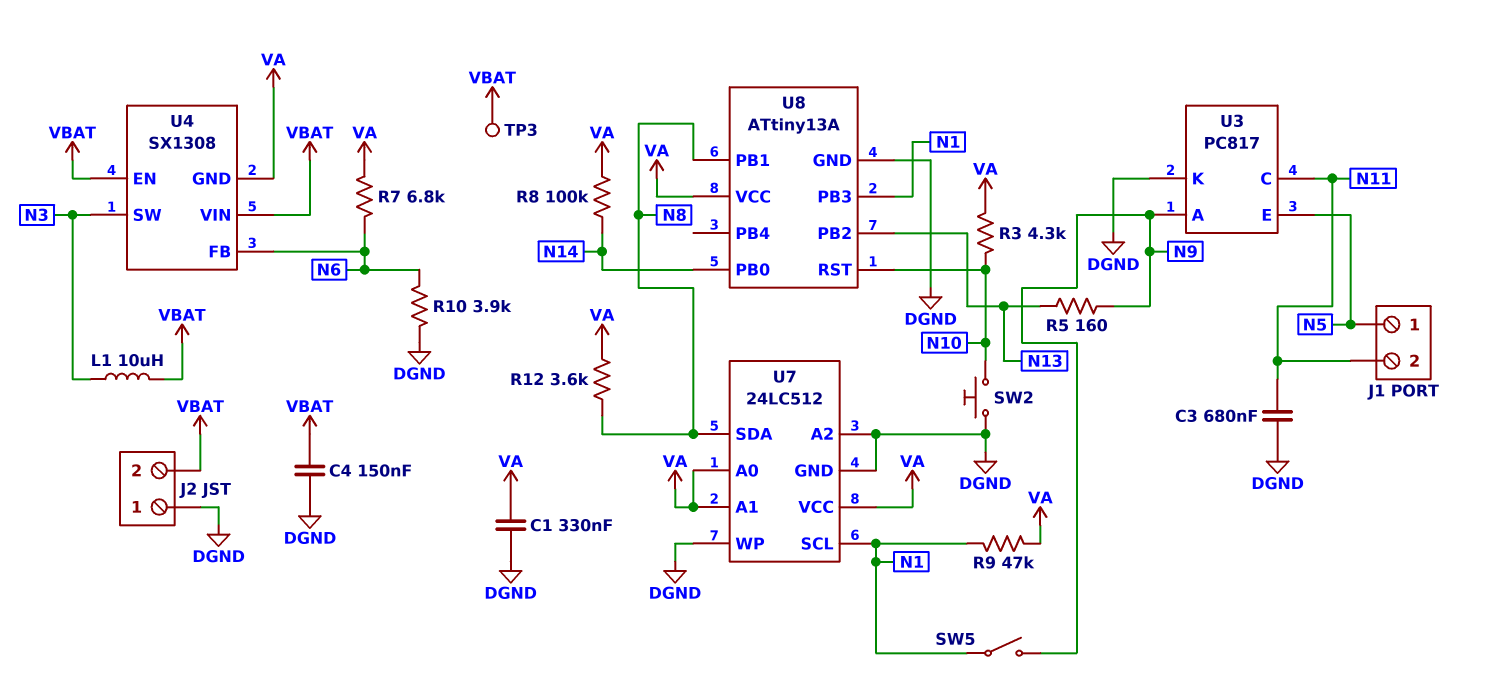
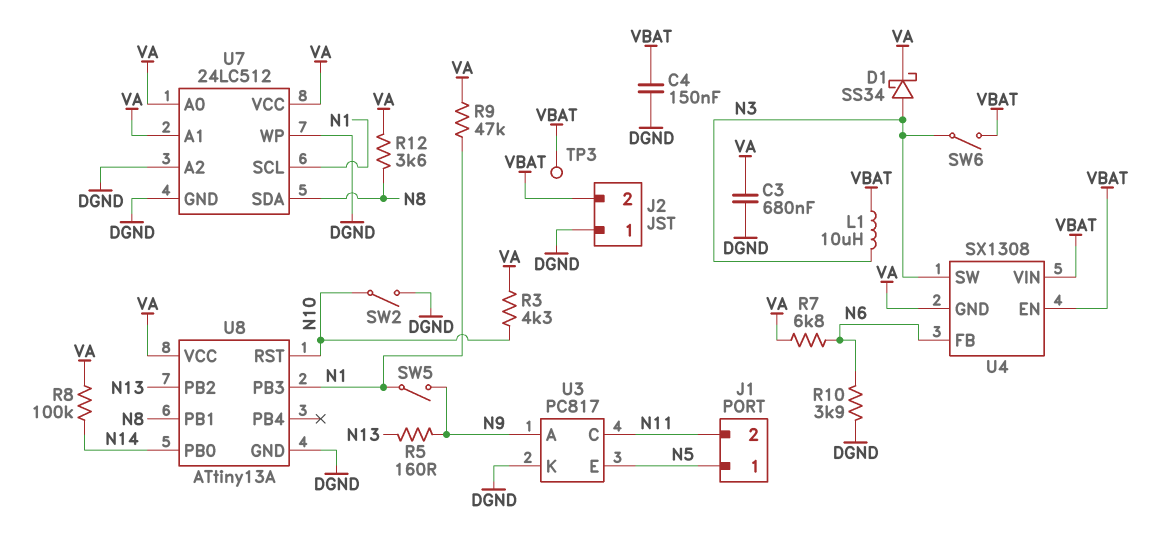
C1: 330nF (DGND, VA) -> none
C3: 680nF (DGND, N11) -> 680nF (DGND, VA)
D1: none -> schottky SS34 (A N3, K VA)
SW2: button (DGND, N10) -> switch (DGND, N10)
SW6: none -> switch (N3, VBAT)

